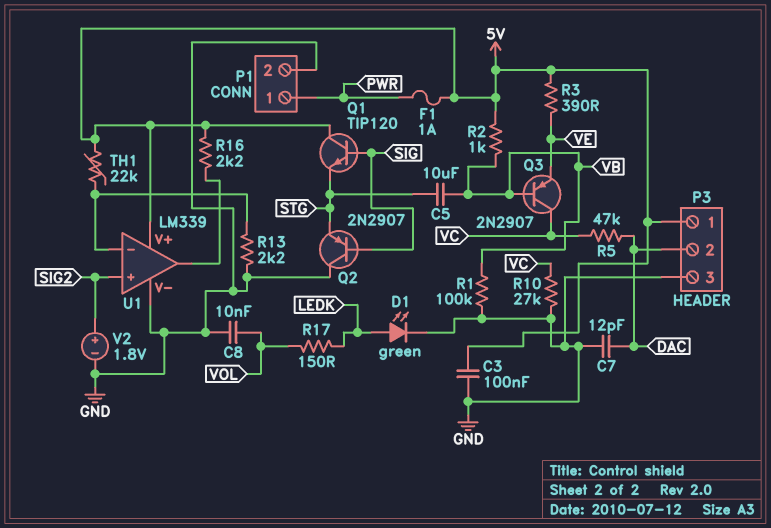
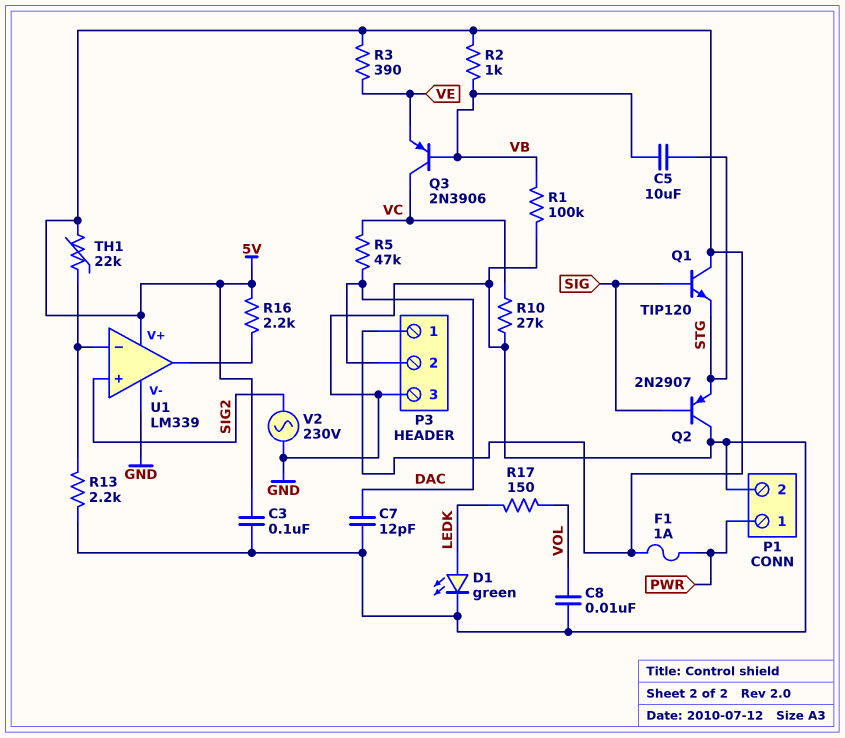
Q3: PNP 2N2907 (B VB, C VC, E VE) -> PNP 2N3906 (B VB, C VC, E VE)
V2: 1.8V (plus SIG2, minus GND) -> AC 230V (GND, SIG2)

